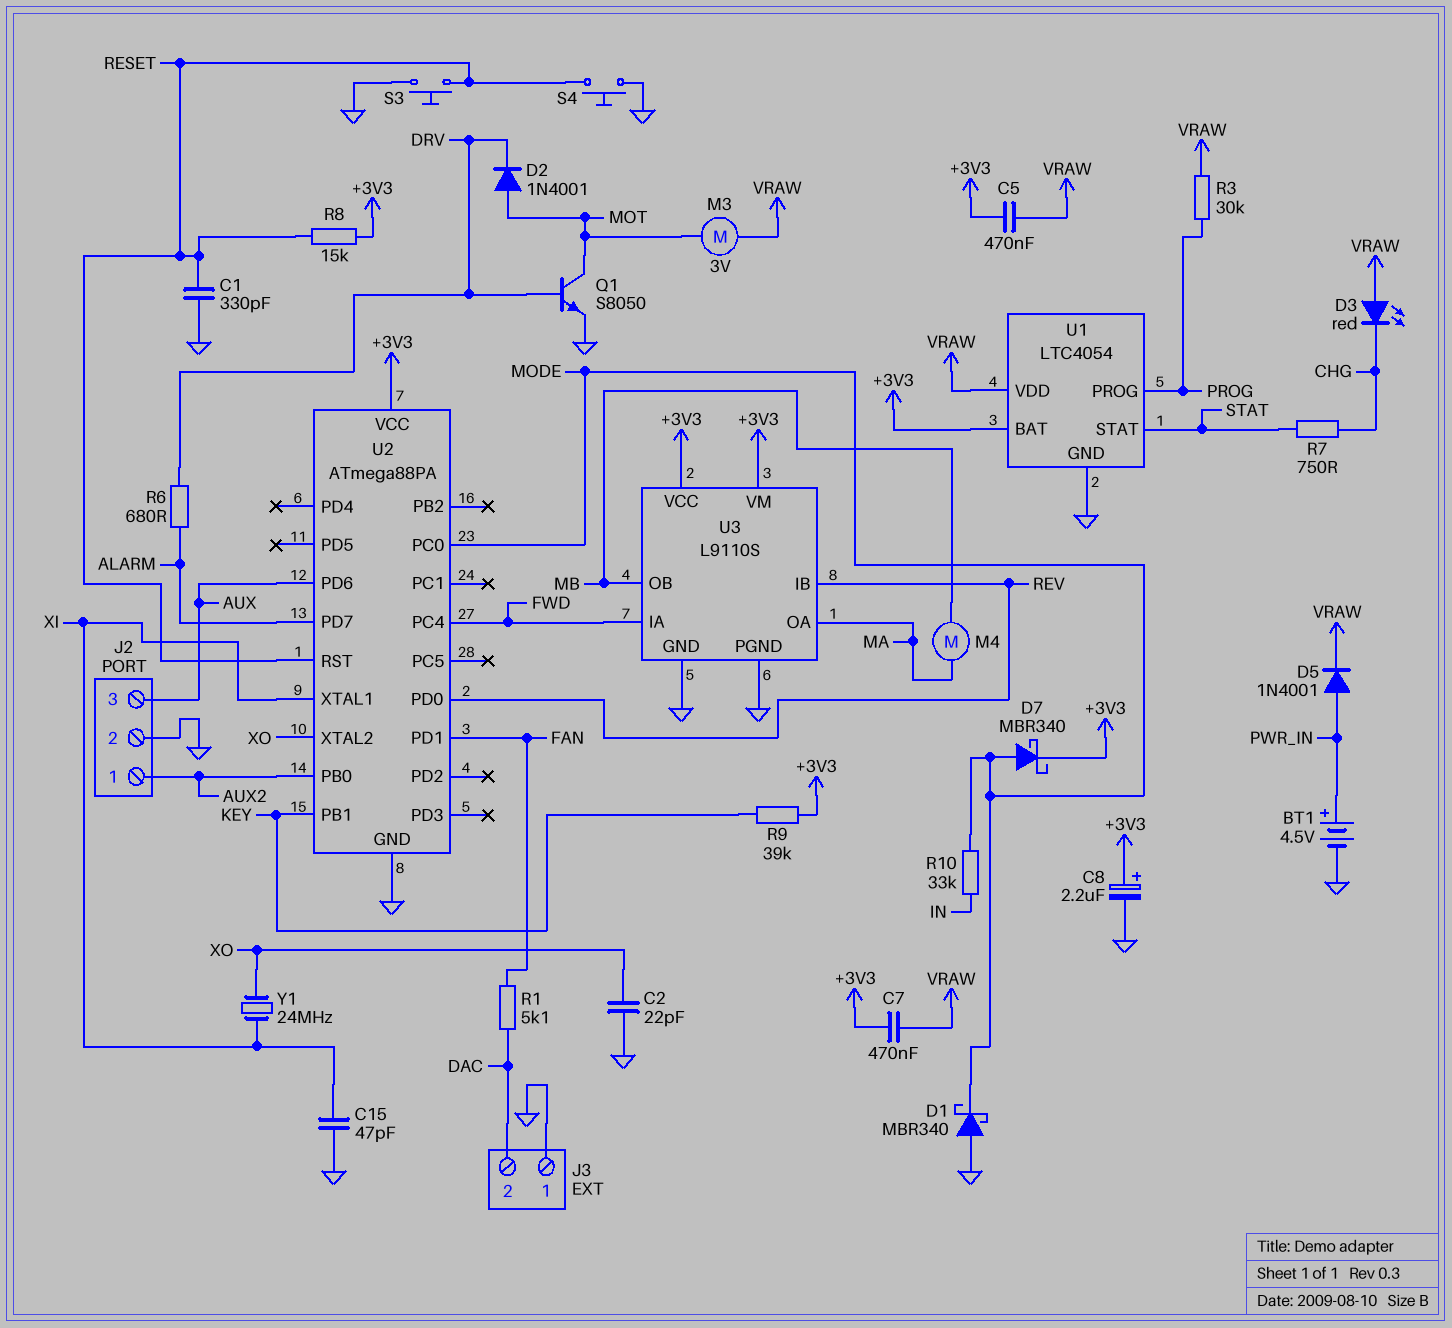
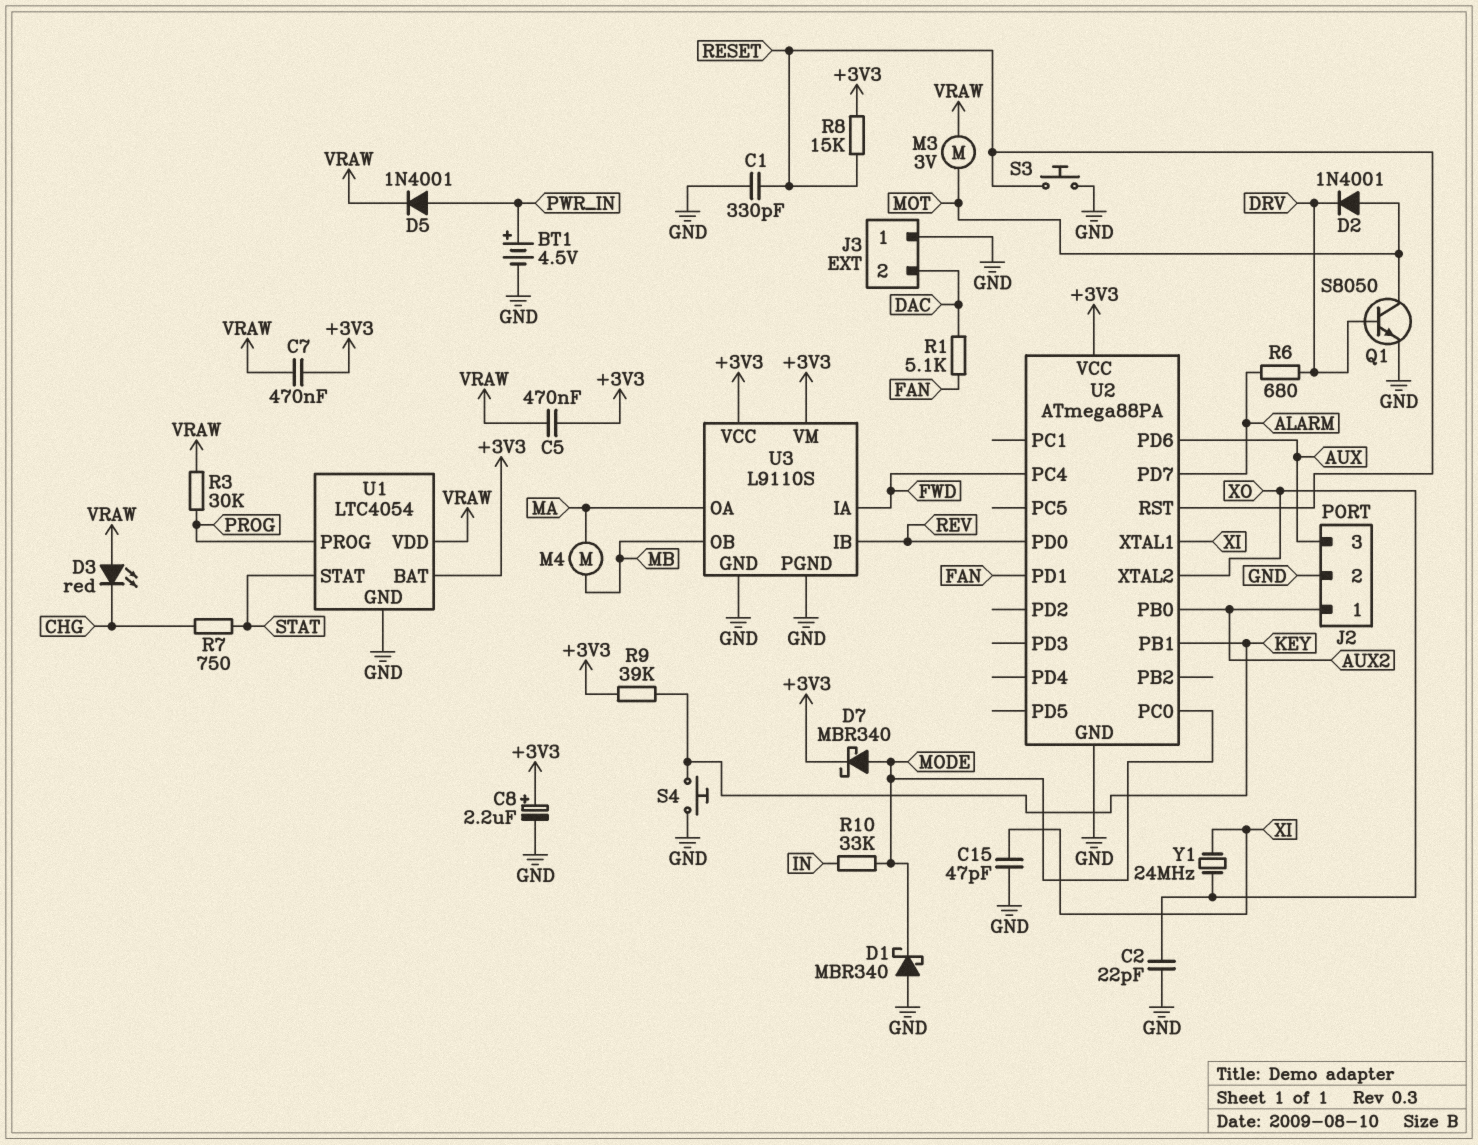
S4: button (GND, RESET) -> button (GND, KEY)

